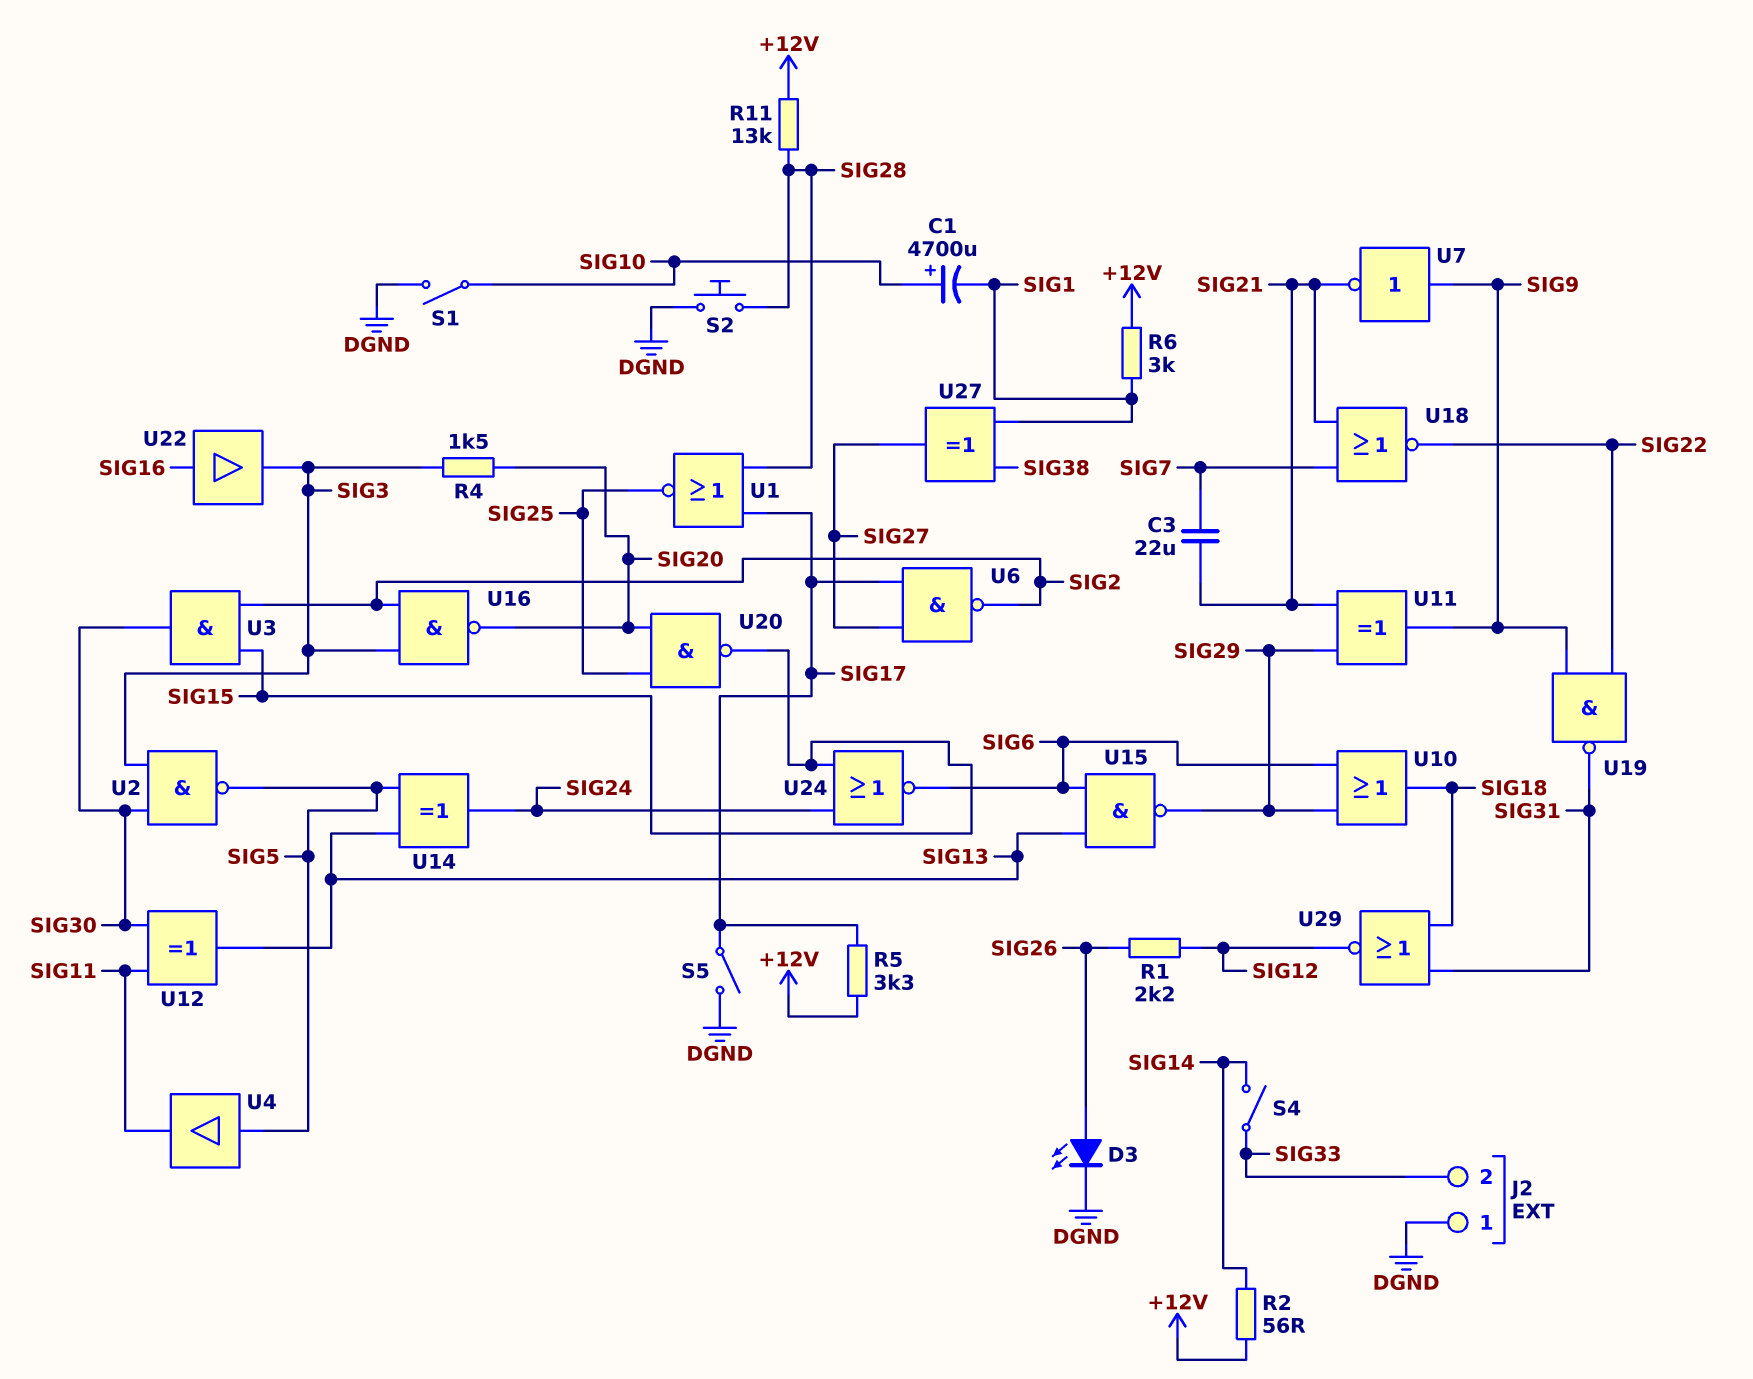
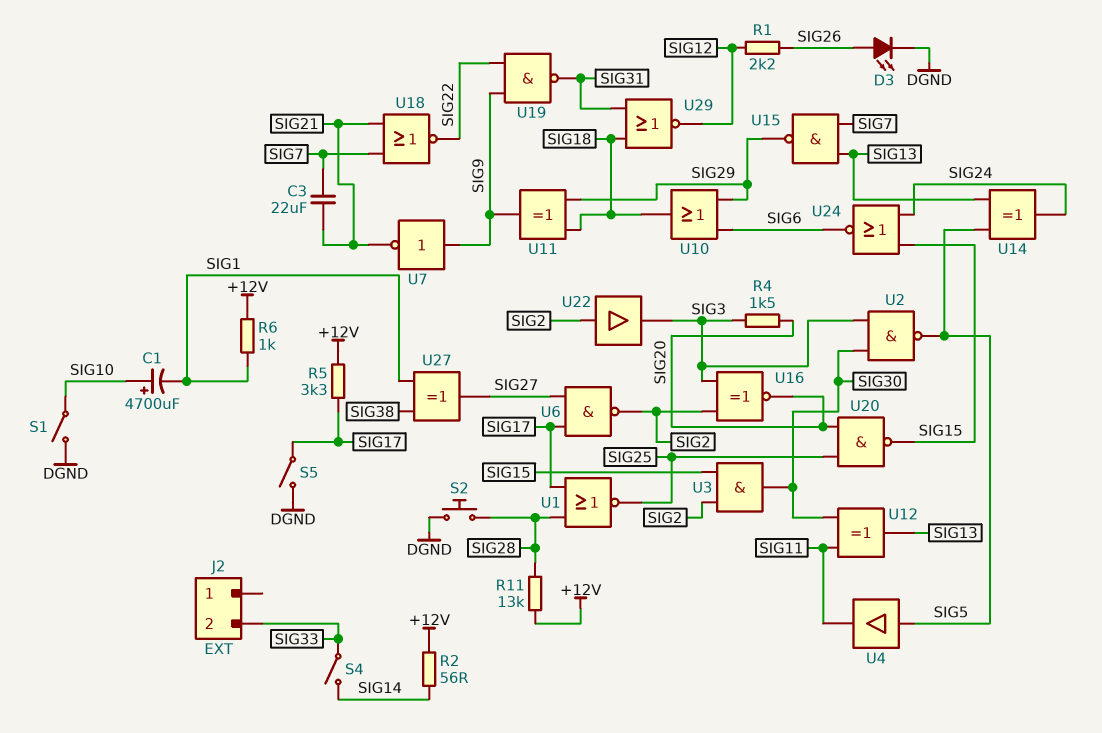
J2 pin 1: DGND -> none
R6: 3k (+12V, SIG1) -> 1k (+12V, SIG1)
U11: XOR (in SIG21, in SIG29, out SIG9) -> XOR (in SIG18, in SIG29, out SIG9)
U15: NAND (in SIG6, in SIG13, out SIG29) -> NAND (in SIG7, in SIG13, out SIG29)
U16: NAND (in SIG2, in SIG3, out SIG20) -> XNOR (in SIG2, in SIG3, out SIG20)
U22: buffer (in SIG16, out SIG3) -> buffer (in SIG2, out SIG3)

